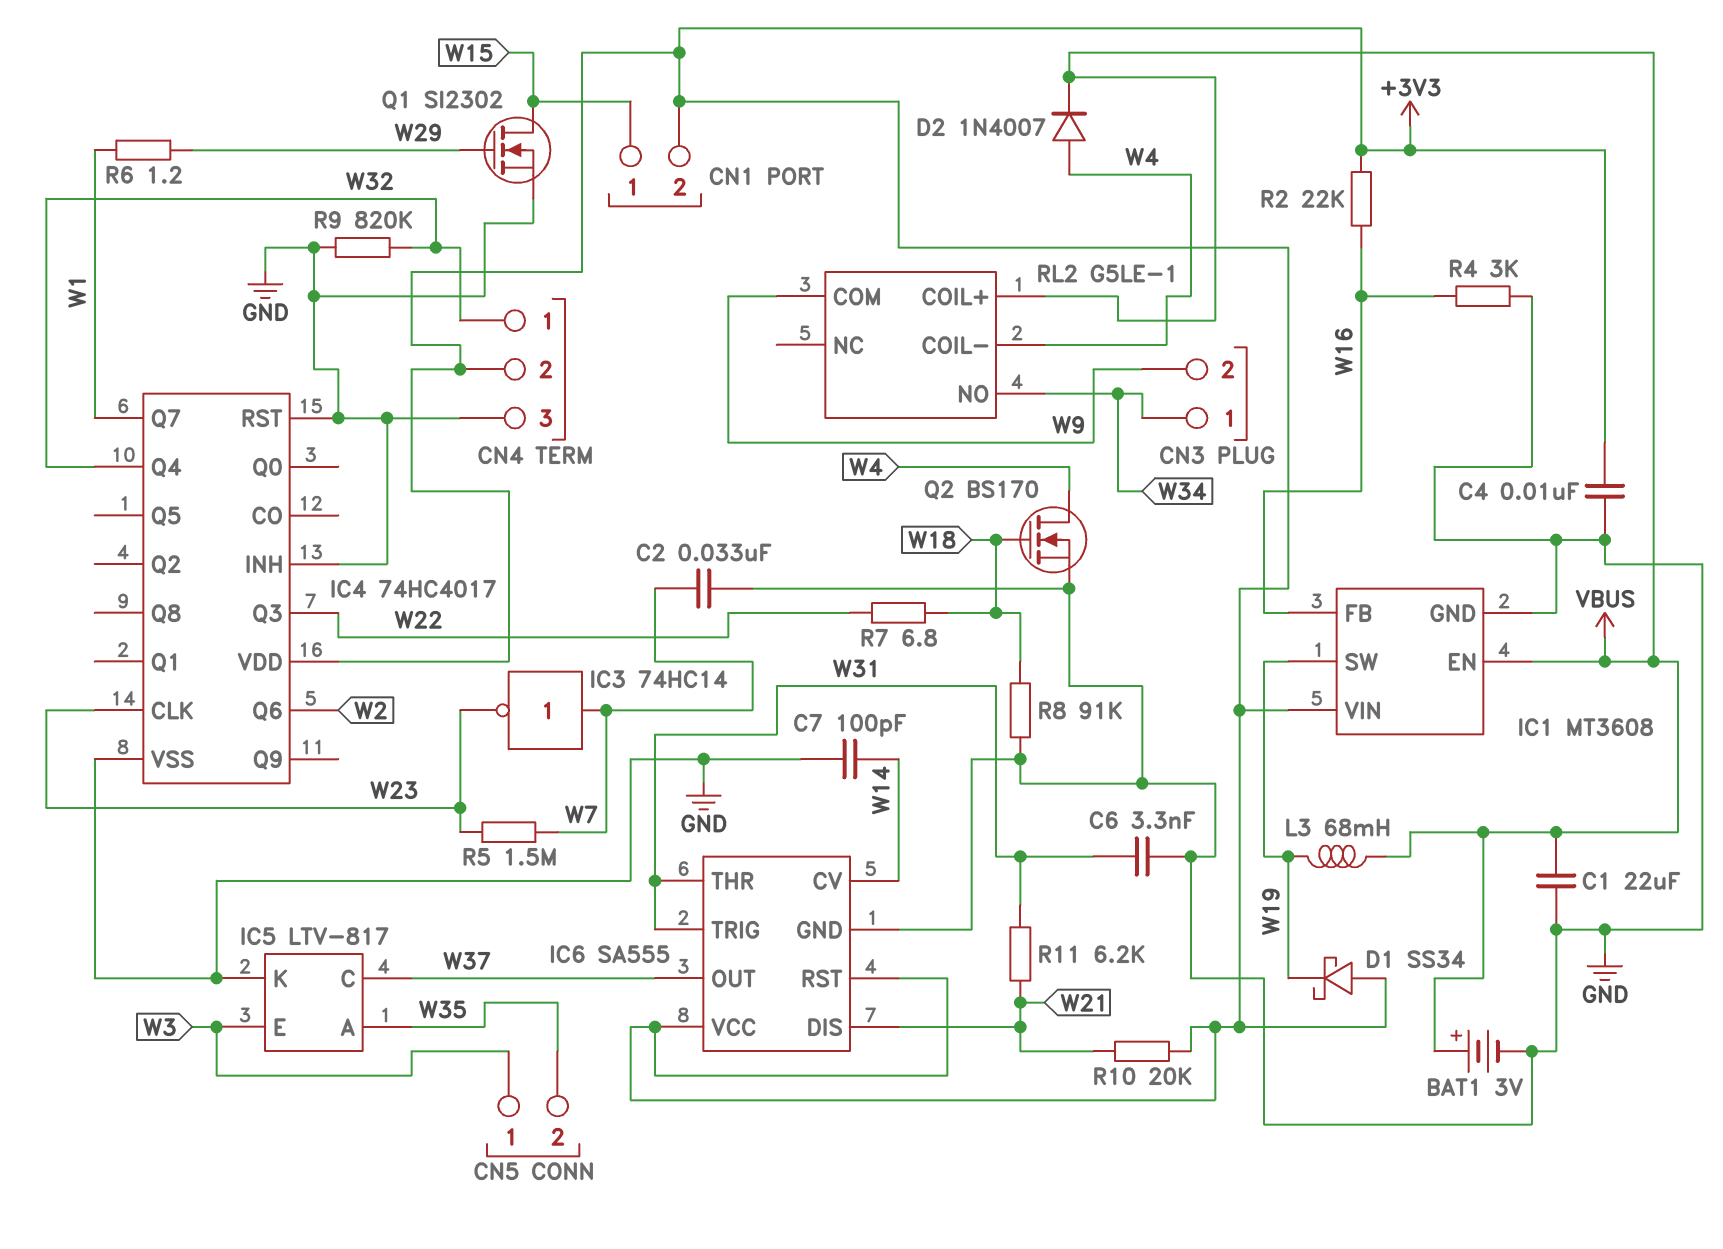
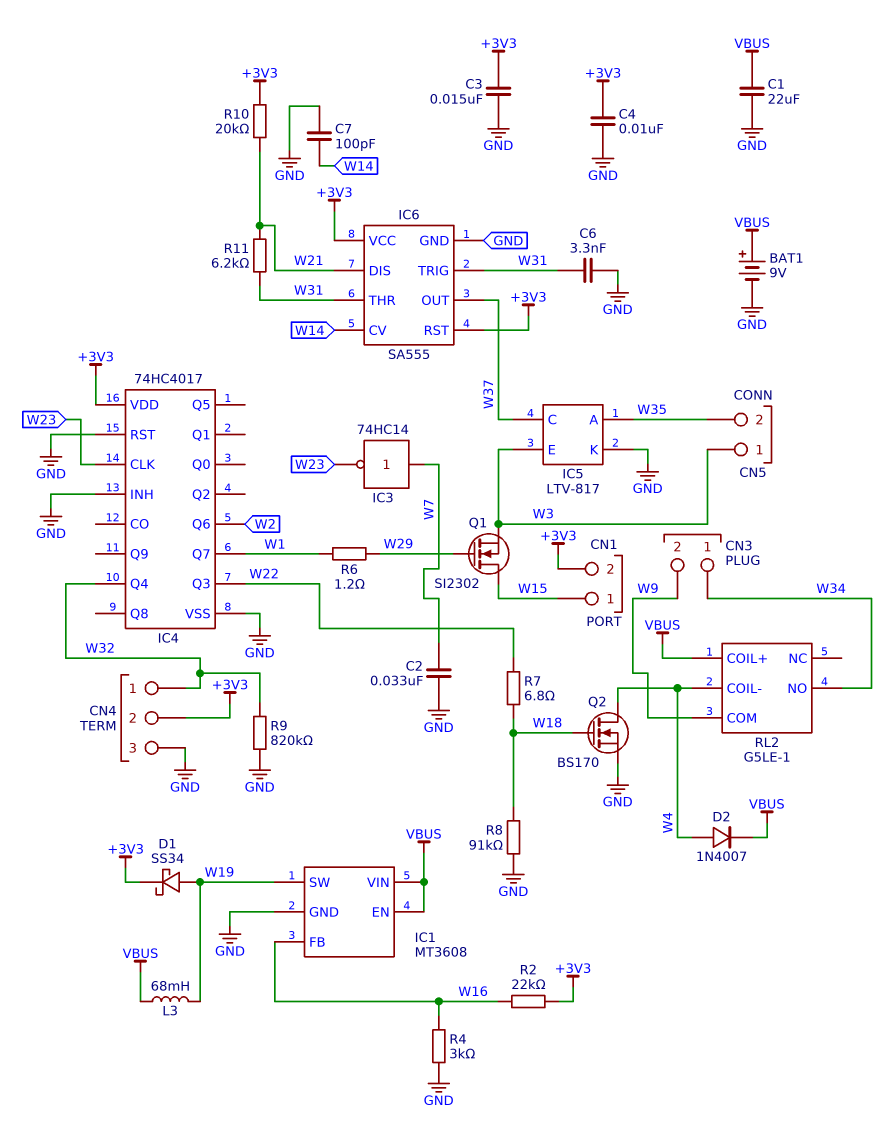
BAT1: 3V (plus VBUS, minus GND) -> 9V (plus VBUS, minus GND)
C3: none -> 15nF (+3V3, GND)
D1: schottky SS34 (A +3V3, K W19) -> schottky SS34 (A W19, K +3V3)
IC1 pin VIN: +3V3 -> VBUS
Q1: NMOS SI2302 (G W29, D W15, S GND) -> NMOS SI2302 (G W29, D W15, S W3)
R5: 1.5M (W7, W23) -> none

